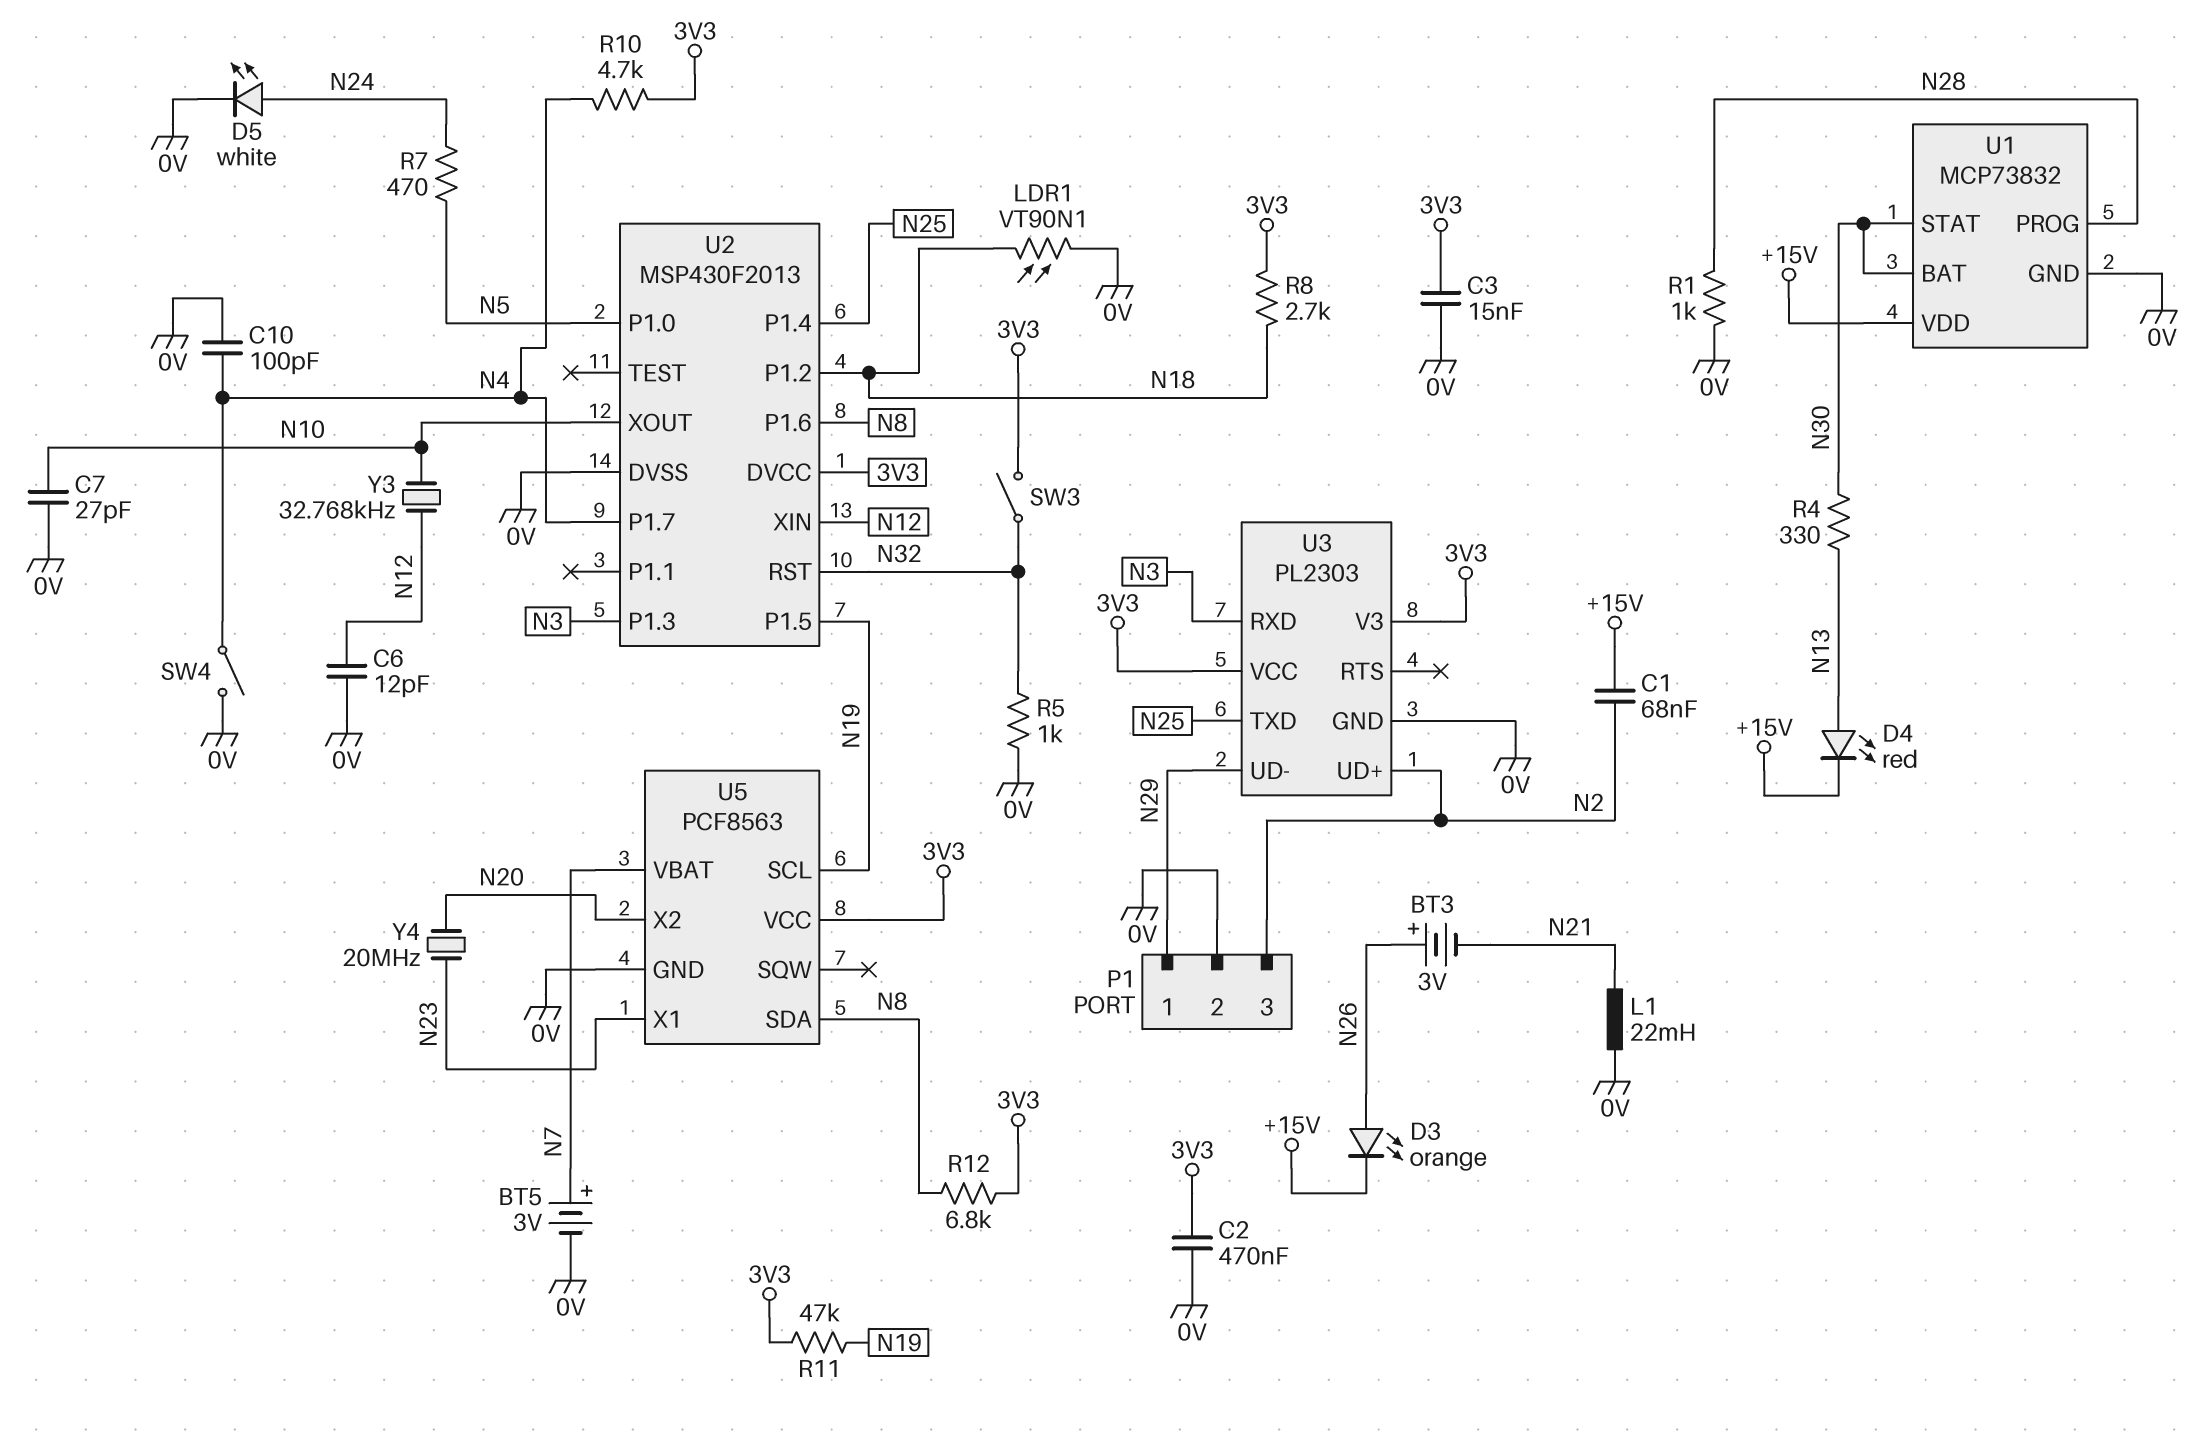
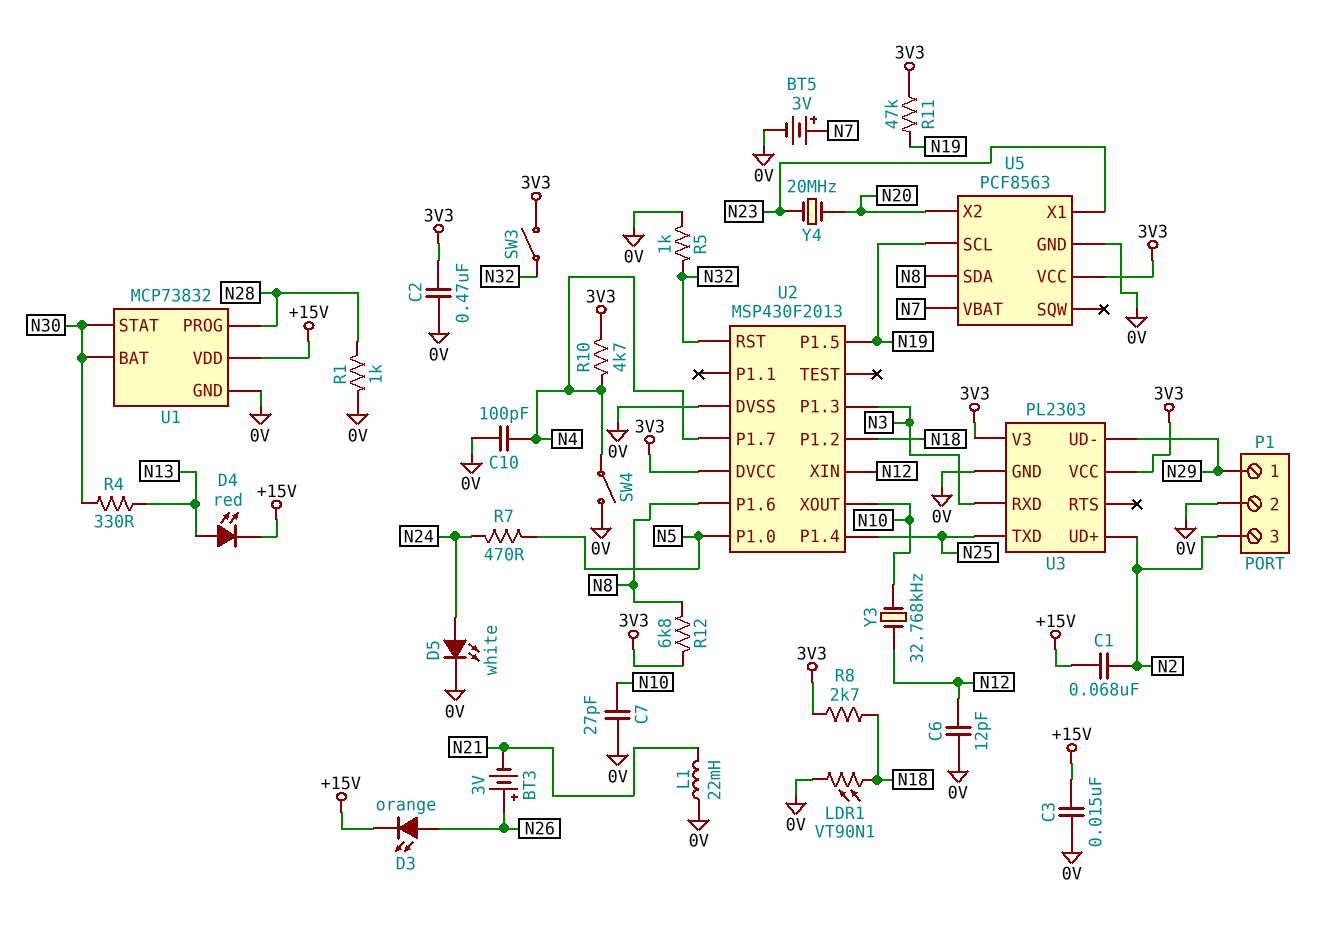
C3: 15nF (0V, 3V3) -> 15nF (+15V, 0V)

